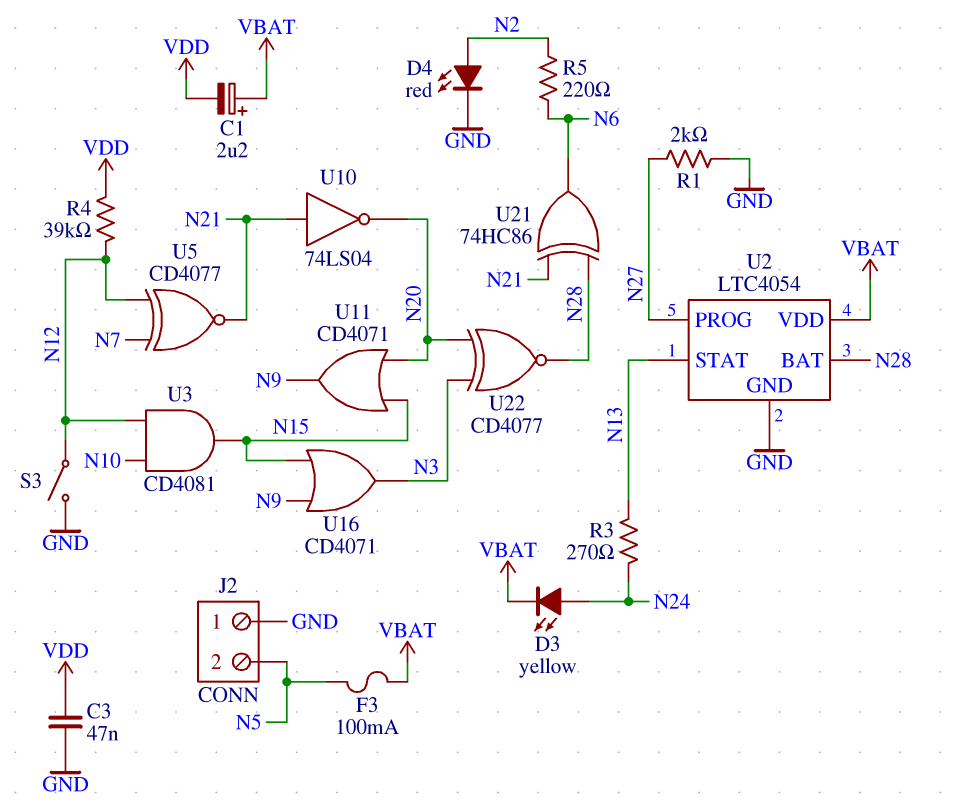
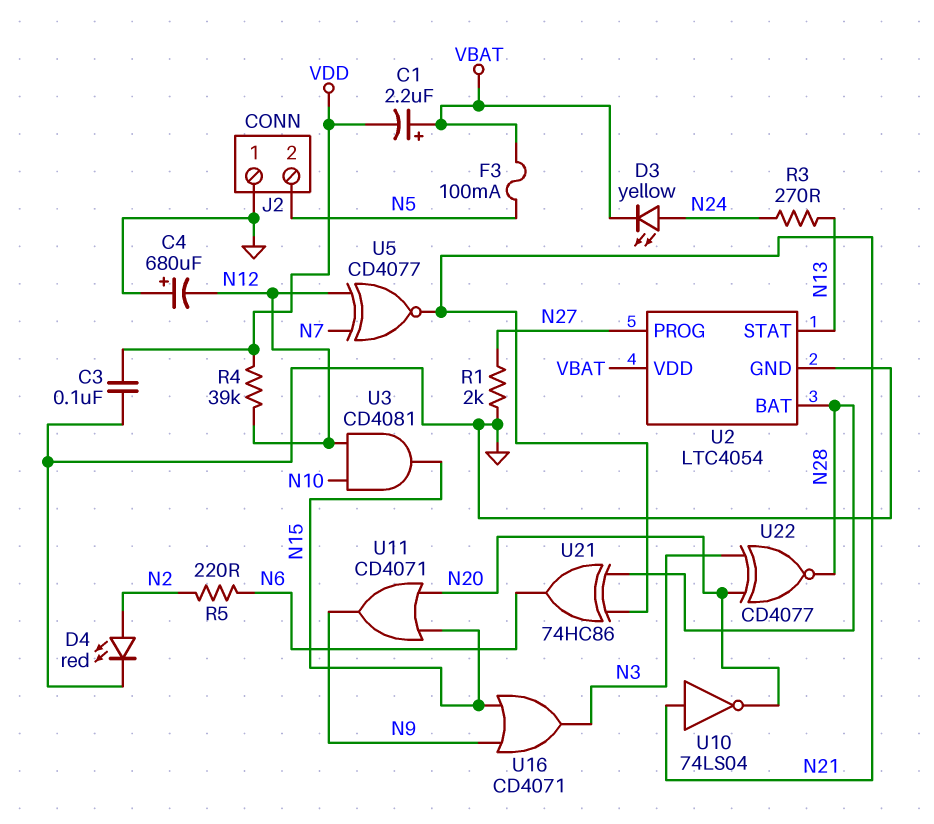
C3: 47nF (GND, VDD) -> 100nF (GND, VDD)
C4: none -> 680uF (plus GND, minus N12)
S3: switch (GND, N12) -> none

